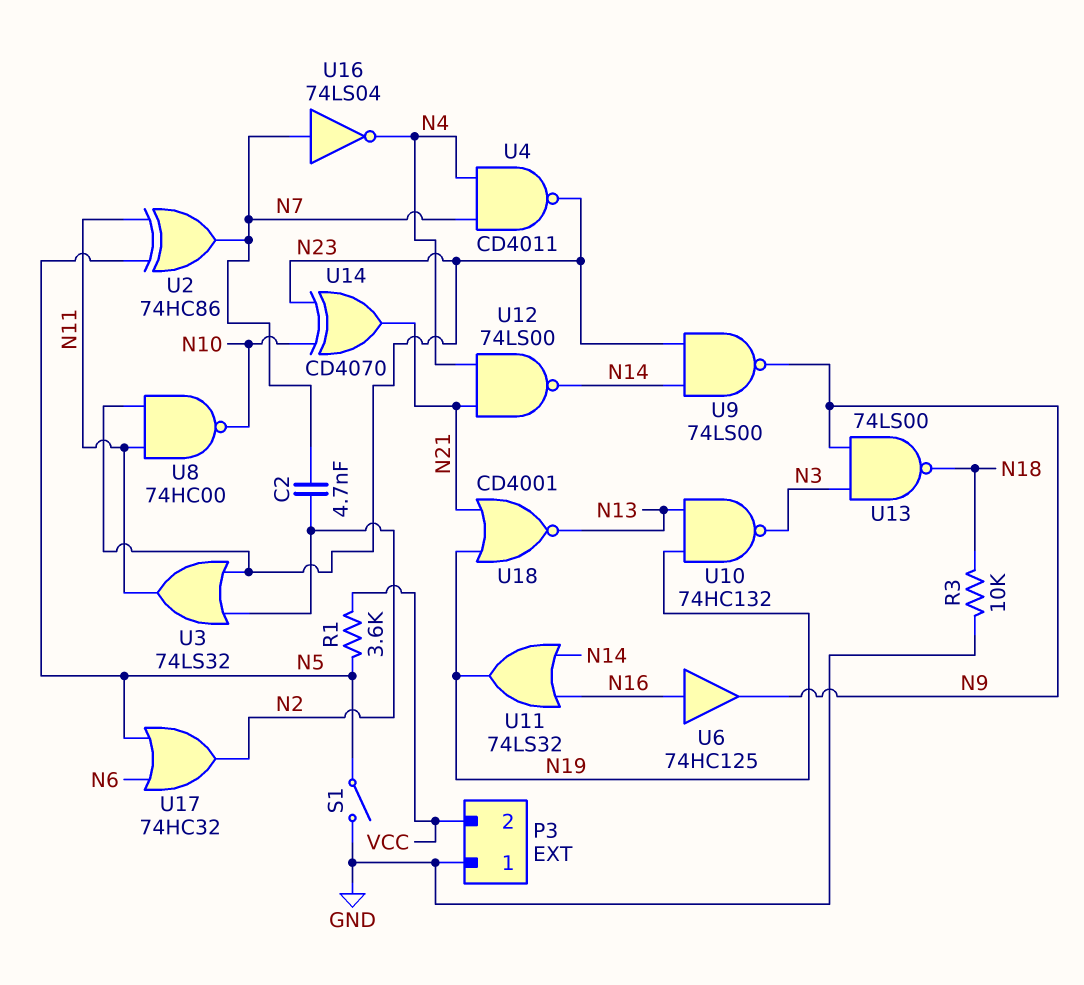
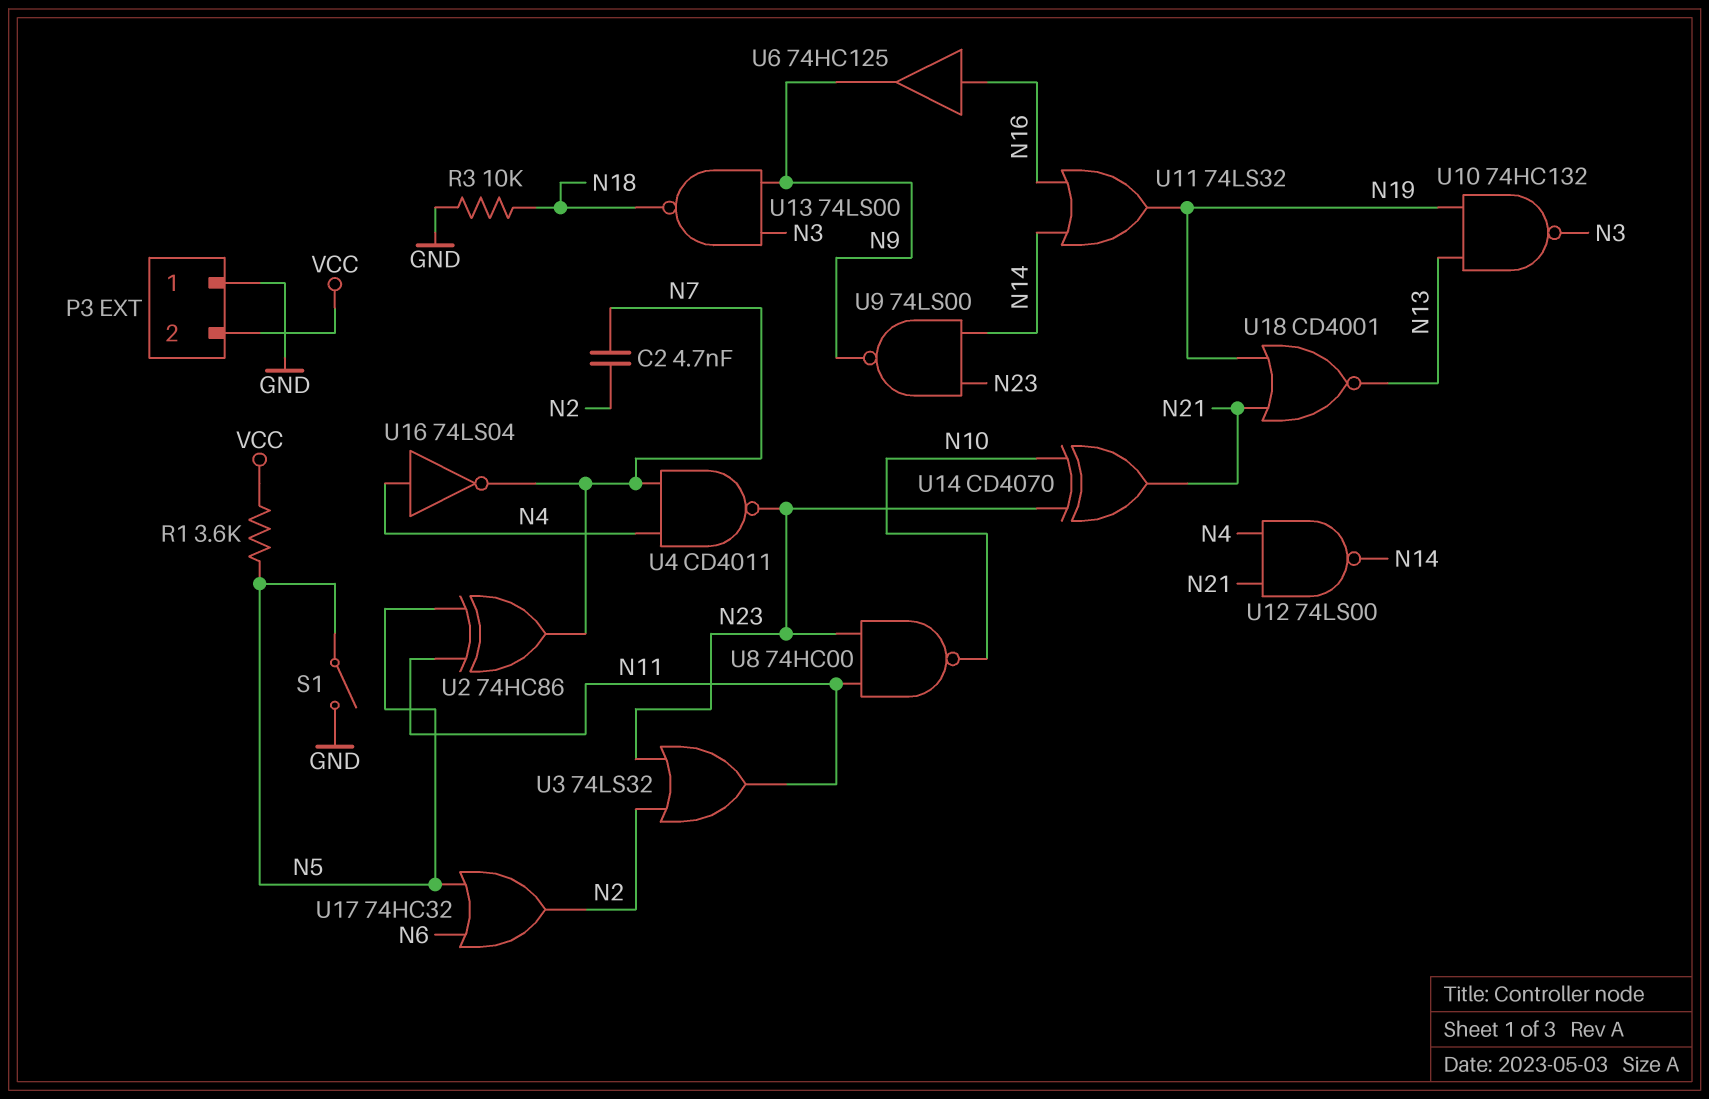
U16: NOT 74LS04 (in N7, out N4) -> NOT 74LS04 (in N4, out N7)

